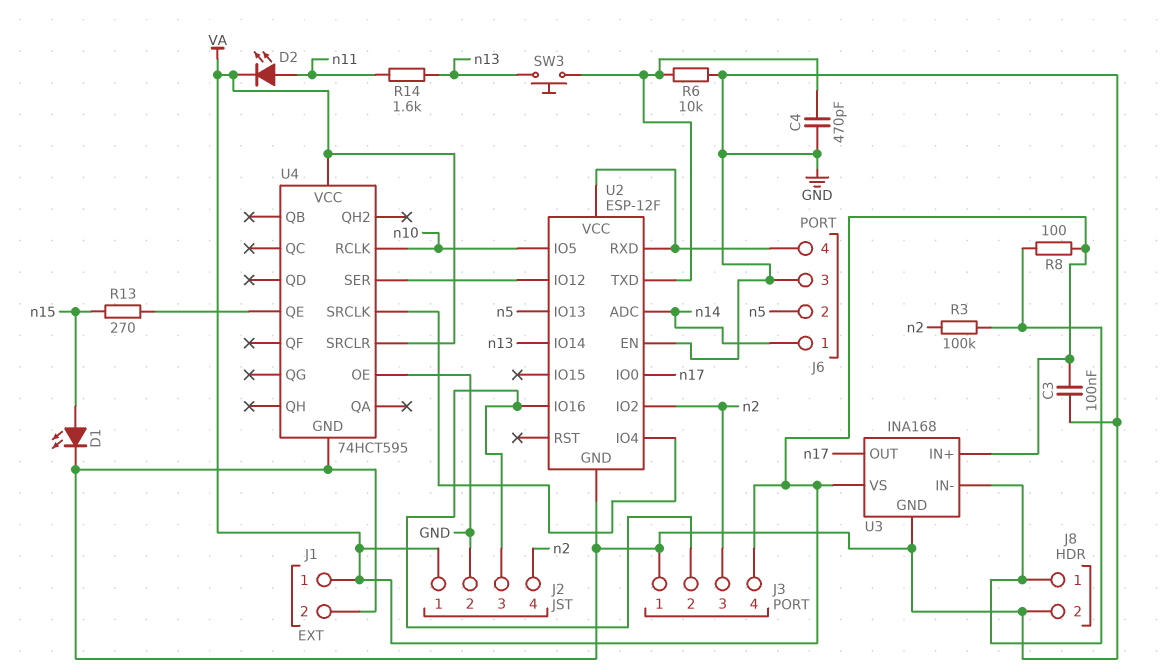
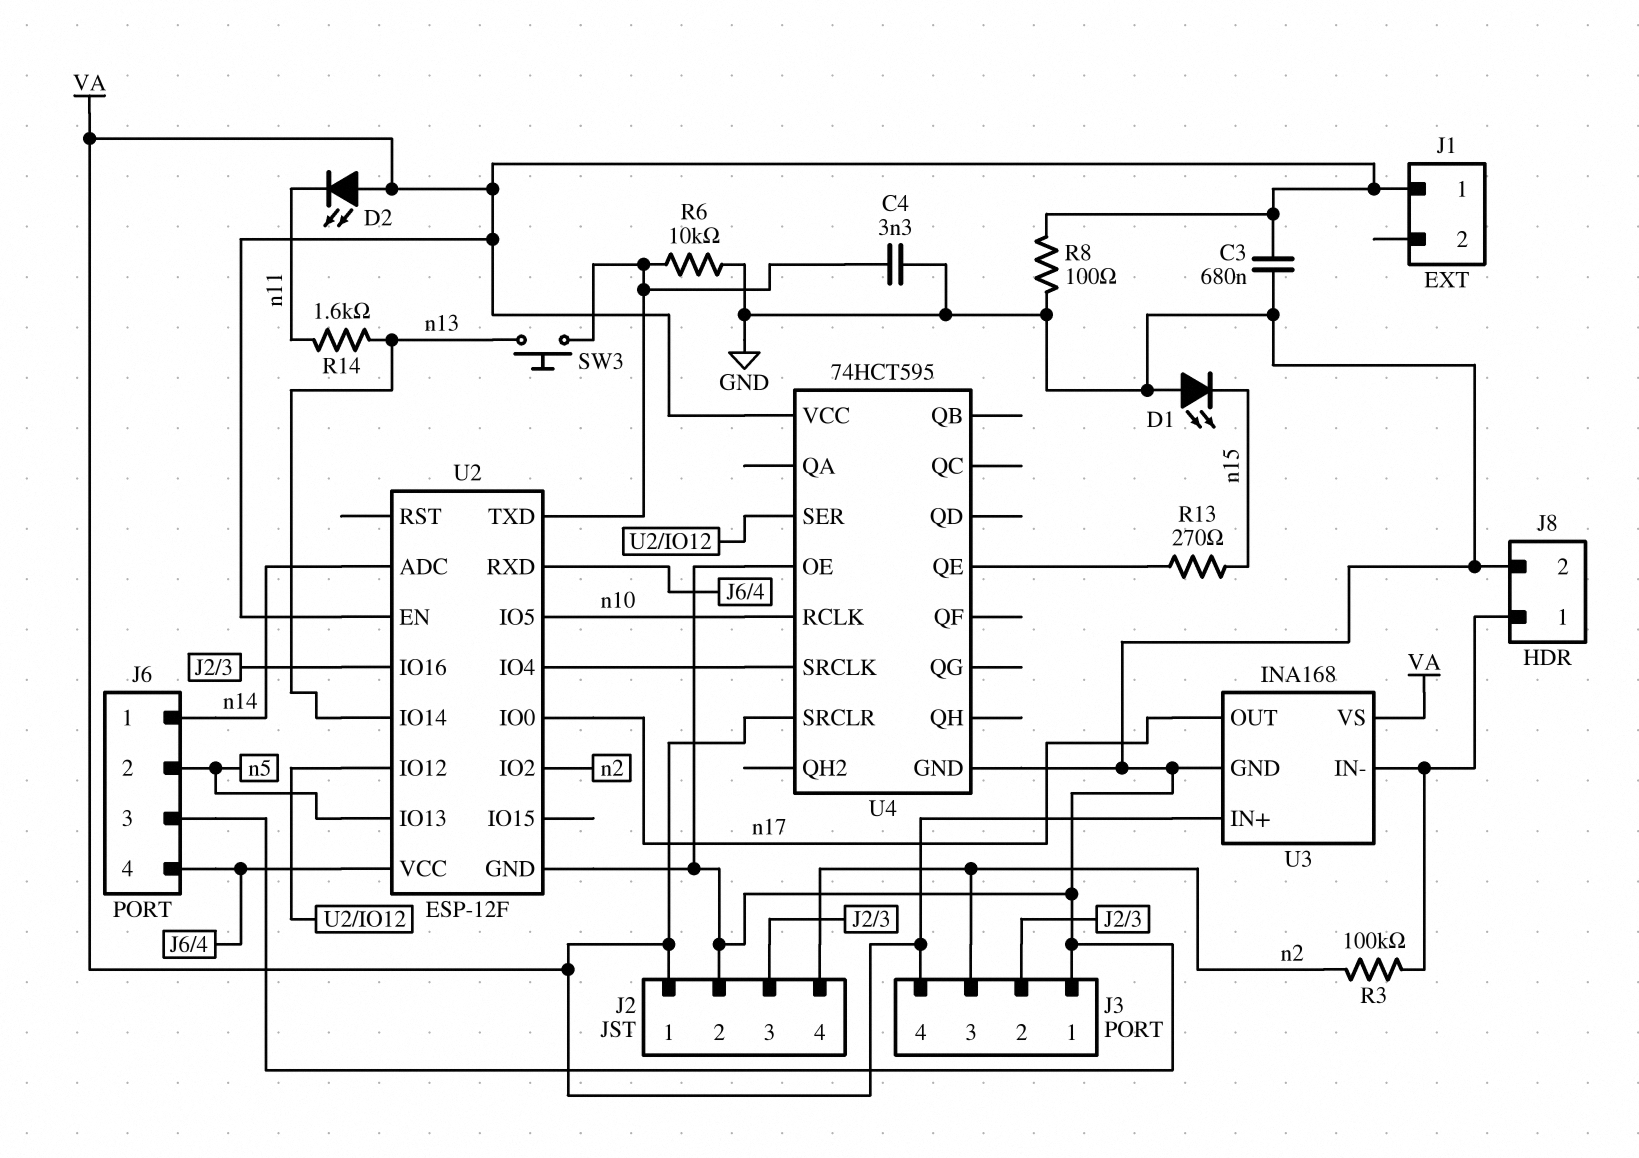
C3: 100nF (GND, VA) -> 680nF (GND, VA)
C4: 470pF (GND, U2/TXD) -> 3.3nF (GND, U2/TXD)
D1: LED (A n15, K GND) -> LED (A GND, K n15)
D2: LED (A n11, K VA) -> LED (A VA, K n11)
J1 pin 2: GND -> none
R8: 100 (J8/1, VA) -> 100 (GND, VA)
U2 pin EN: GND -> VA

